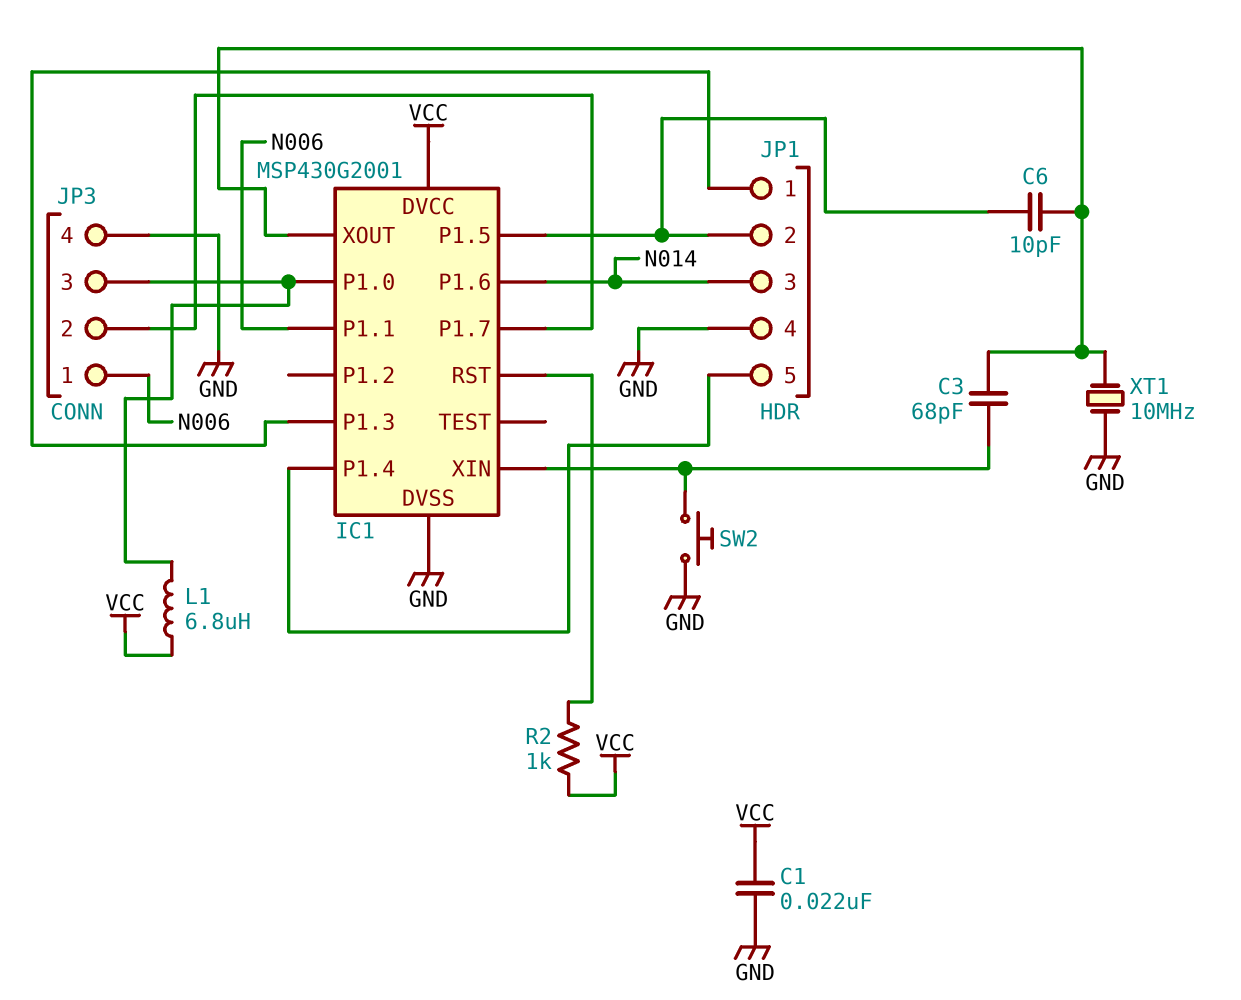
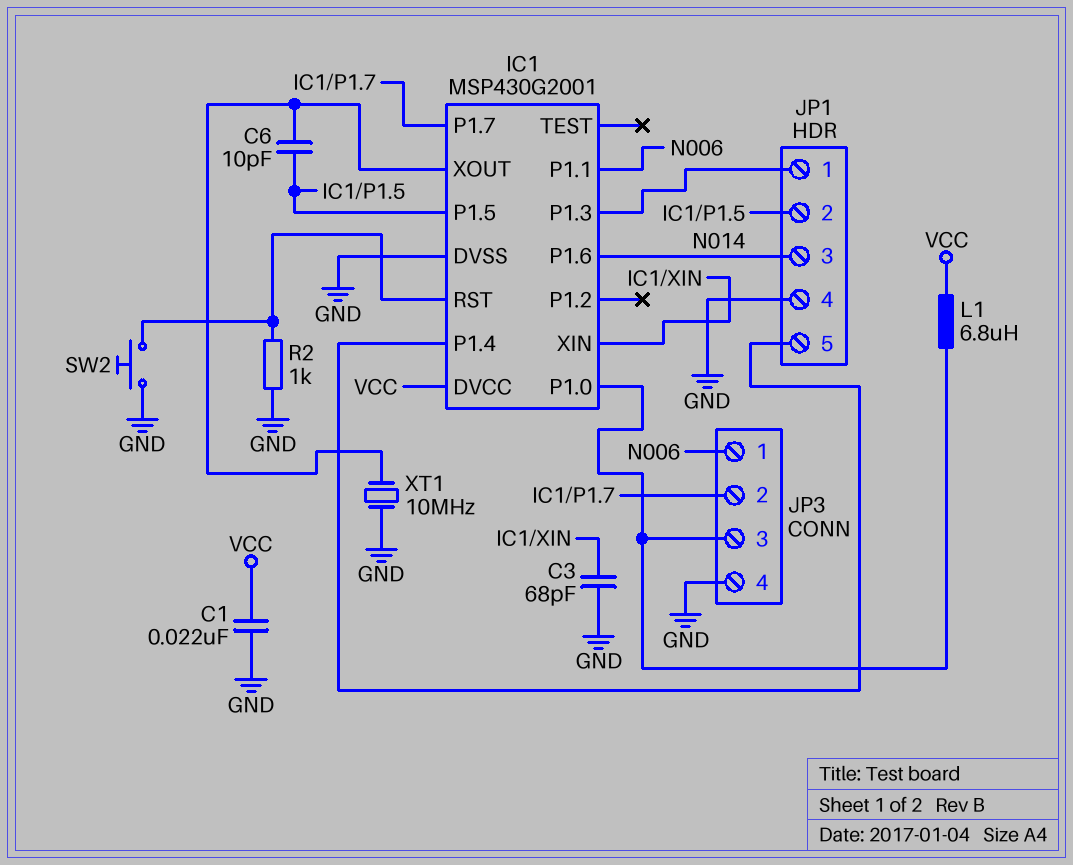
C3: 68pF (IC1/XIN, IC1/XOUT) -> 68pF (GND, IC1/XIN)
R2: 1k (IC1/RST, VCC) -> 1k (GND, IC1/RST)
SW2: button (GND, IC1/XIN) -> button (GND, IC1/RST)

